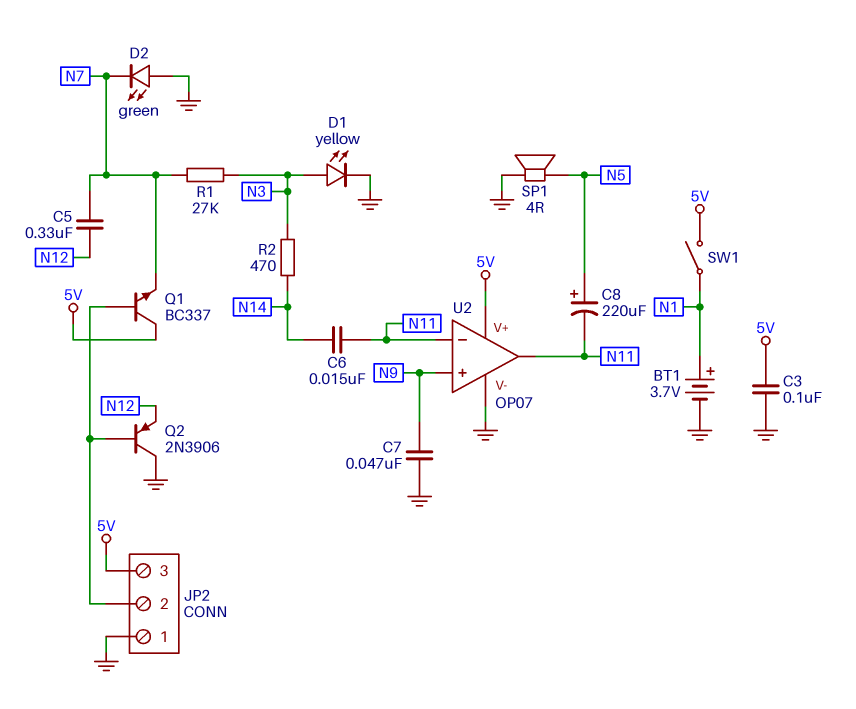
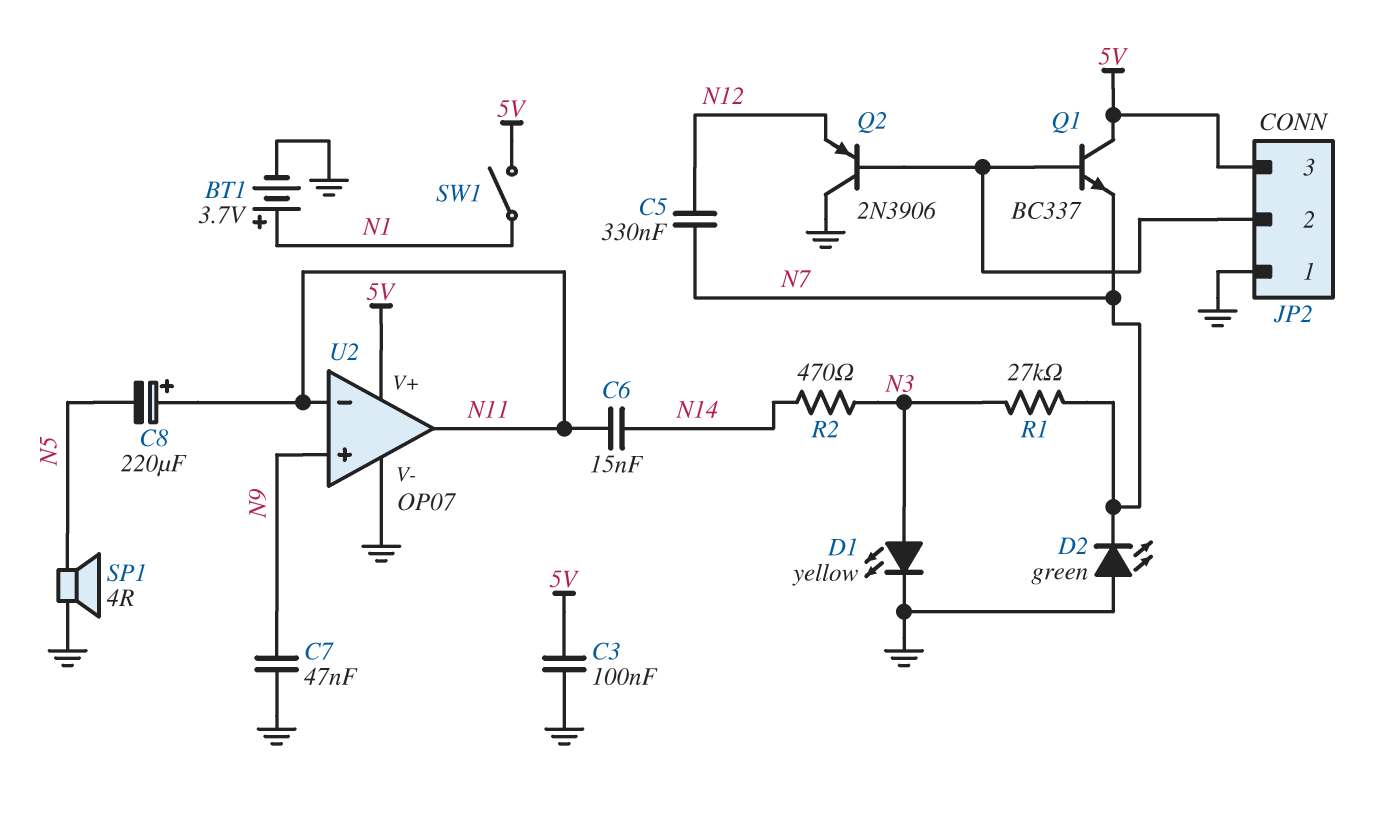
C8: 220uF (plus N5, minus N11) -> 220uF (plus N11, minus N5)

